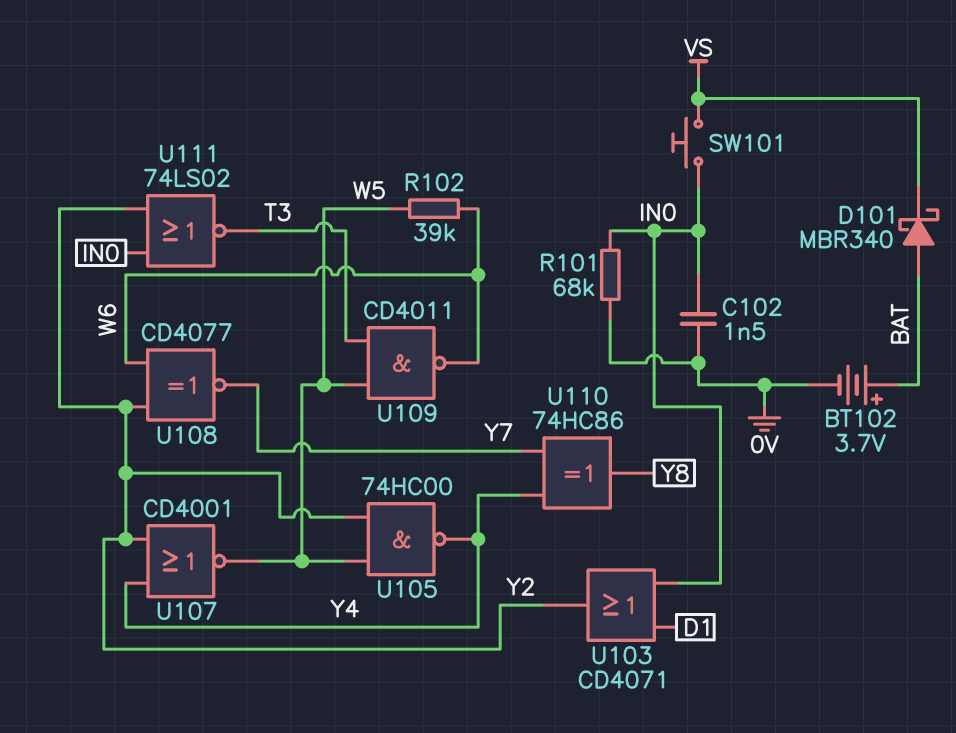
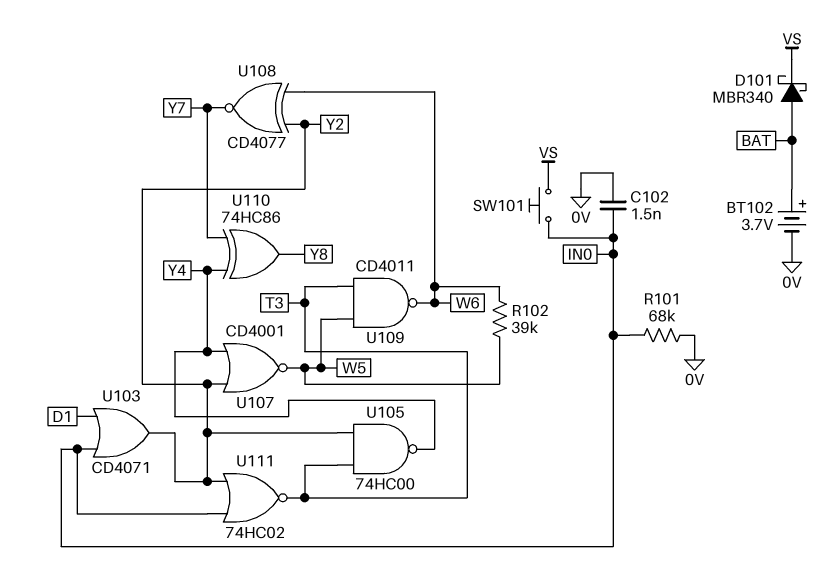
U105: NAND 74HC00 (in W5, in Y2, out Y4) -> NAND 74HC00 (in T3, in Y2, out Y4)
U111: NOR 74LS02 (in IN0, in Y2, out T3) -> NOR 74HC02 (in IN0, in Y2, out T3)

